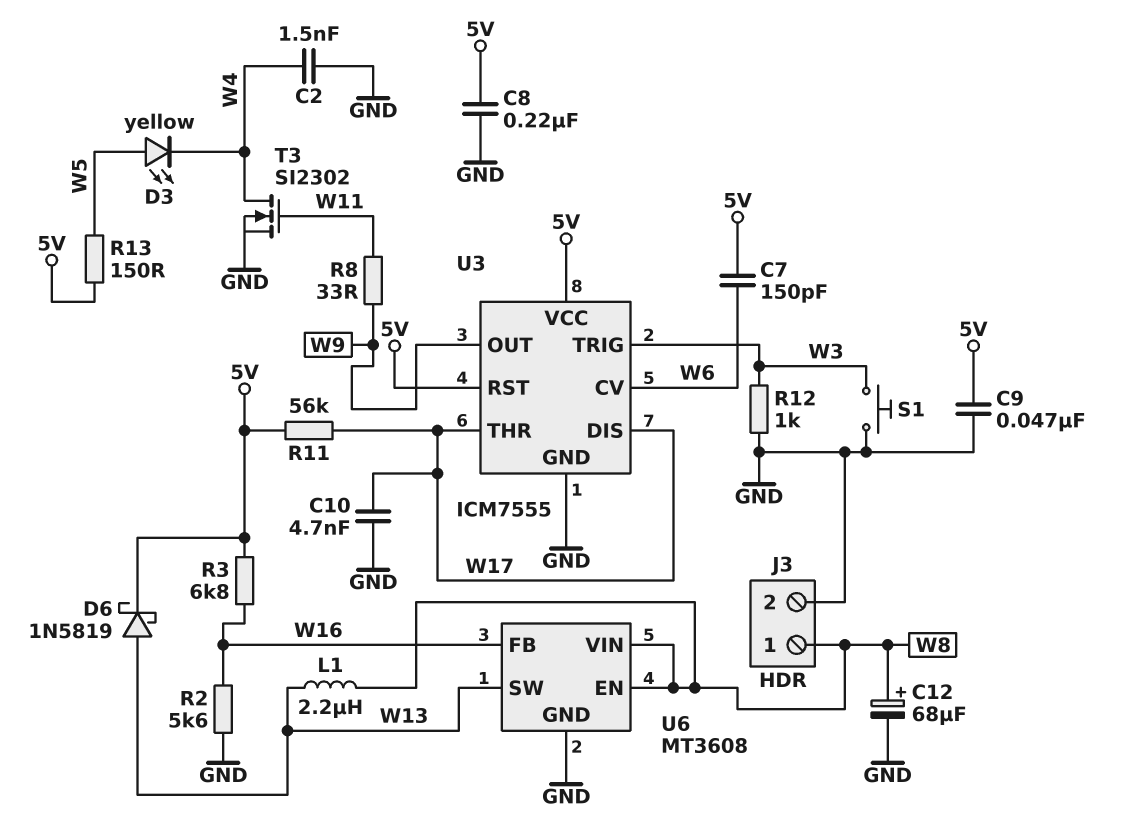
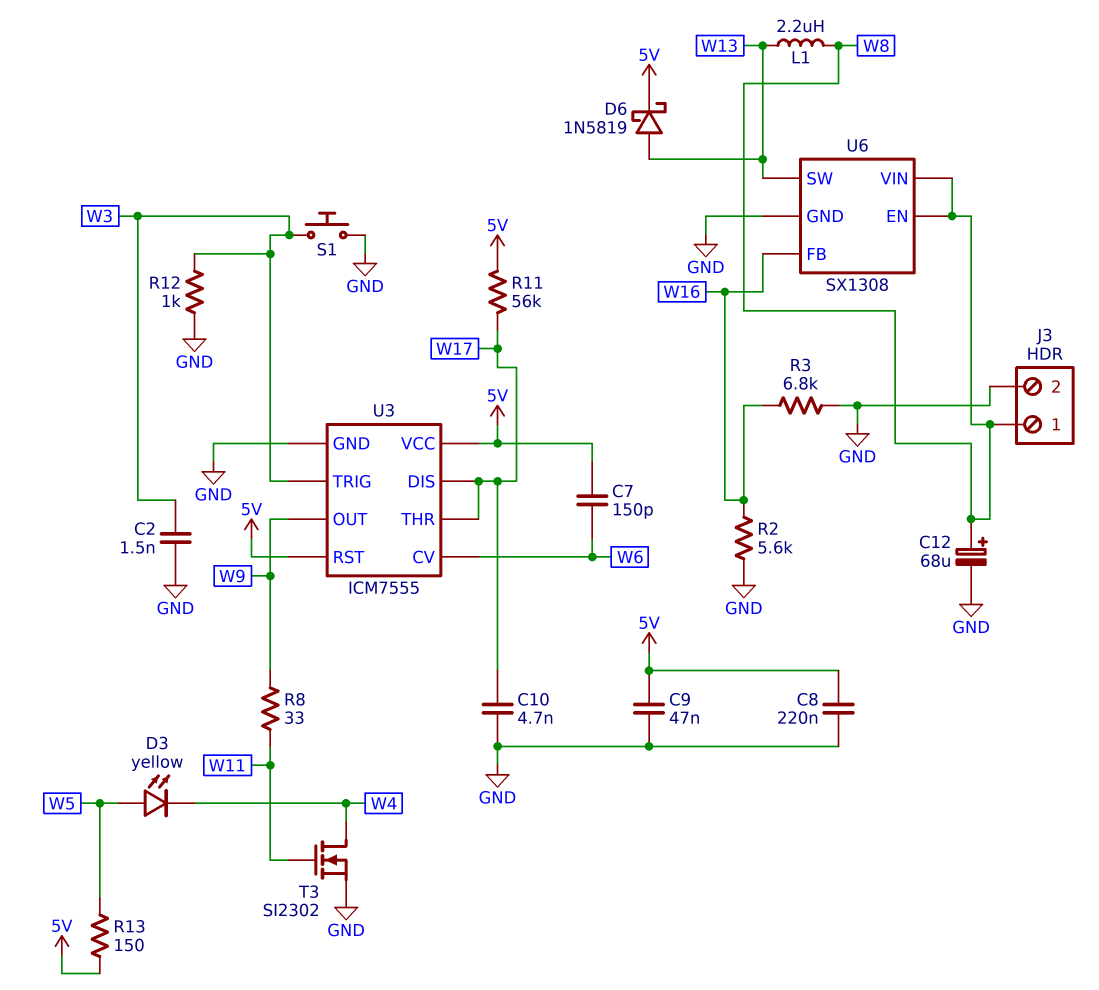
C2: 1.5nF (GND, W4) -> 1.5nF (GND, W3)
R3: 6.8k (5V, W16) -> 6.8k (GND, W16)
U6: MT3608 -> SX1308

